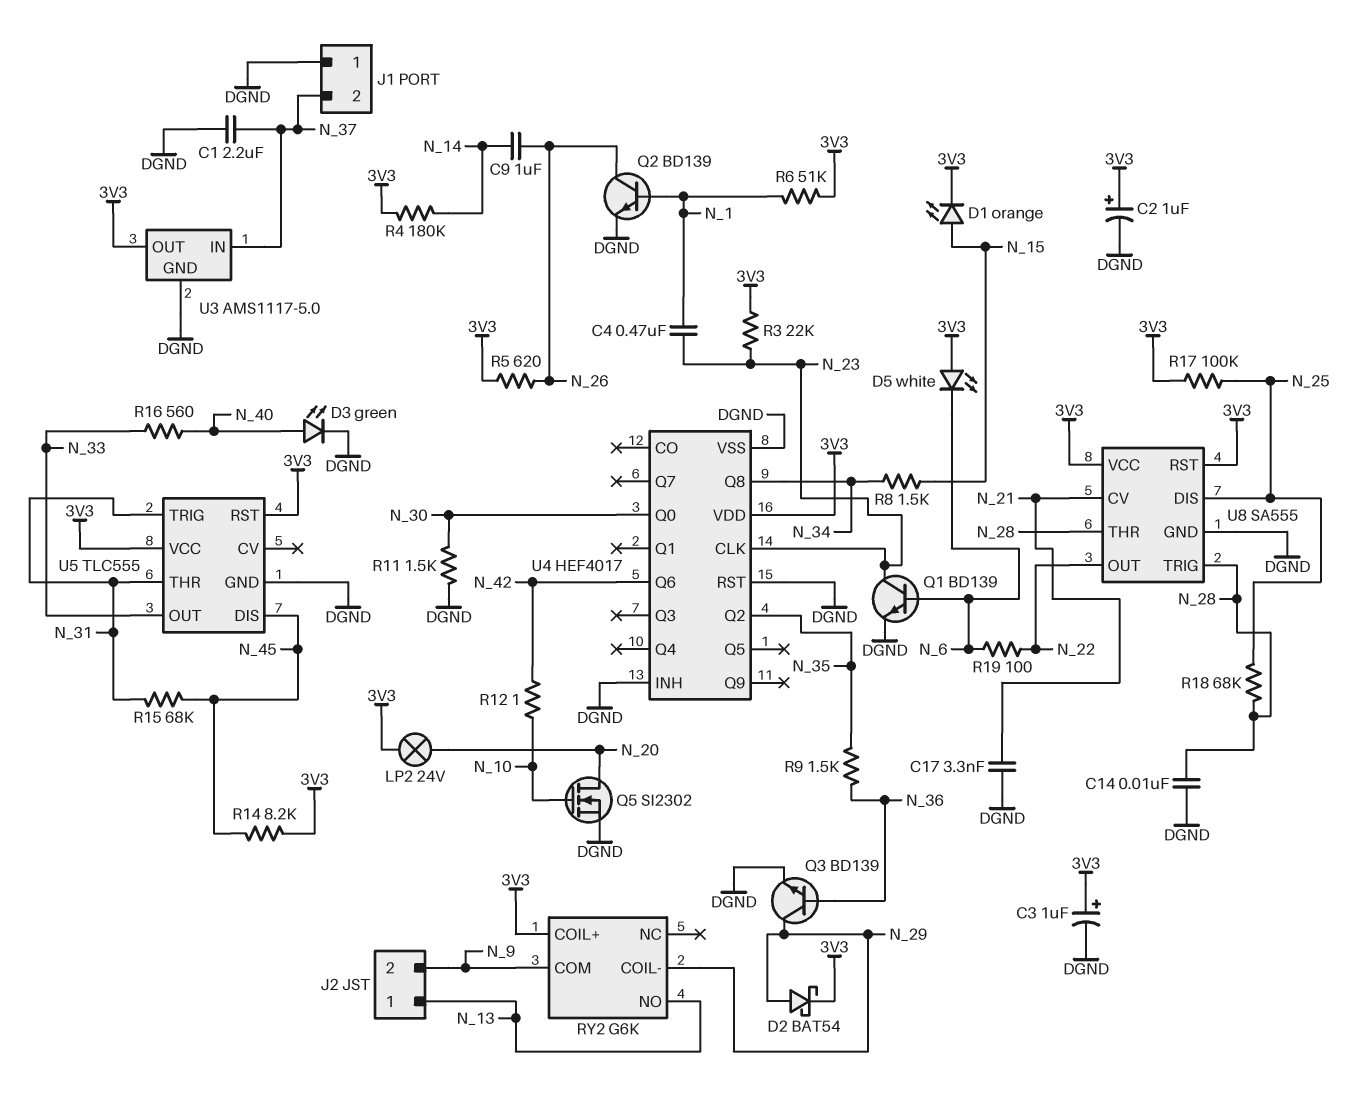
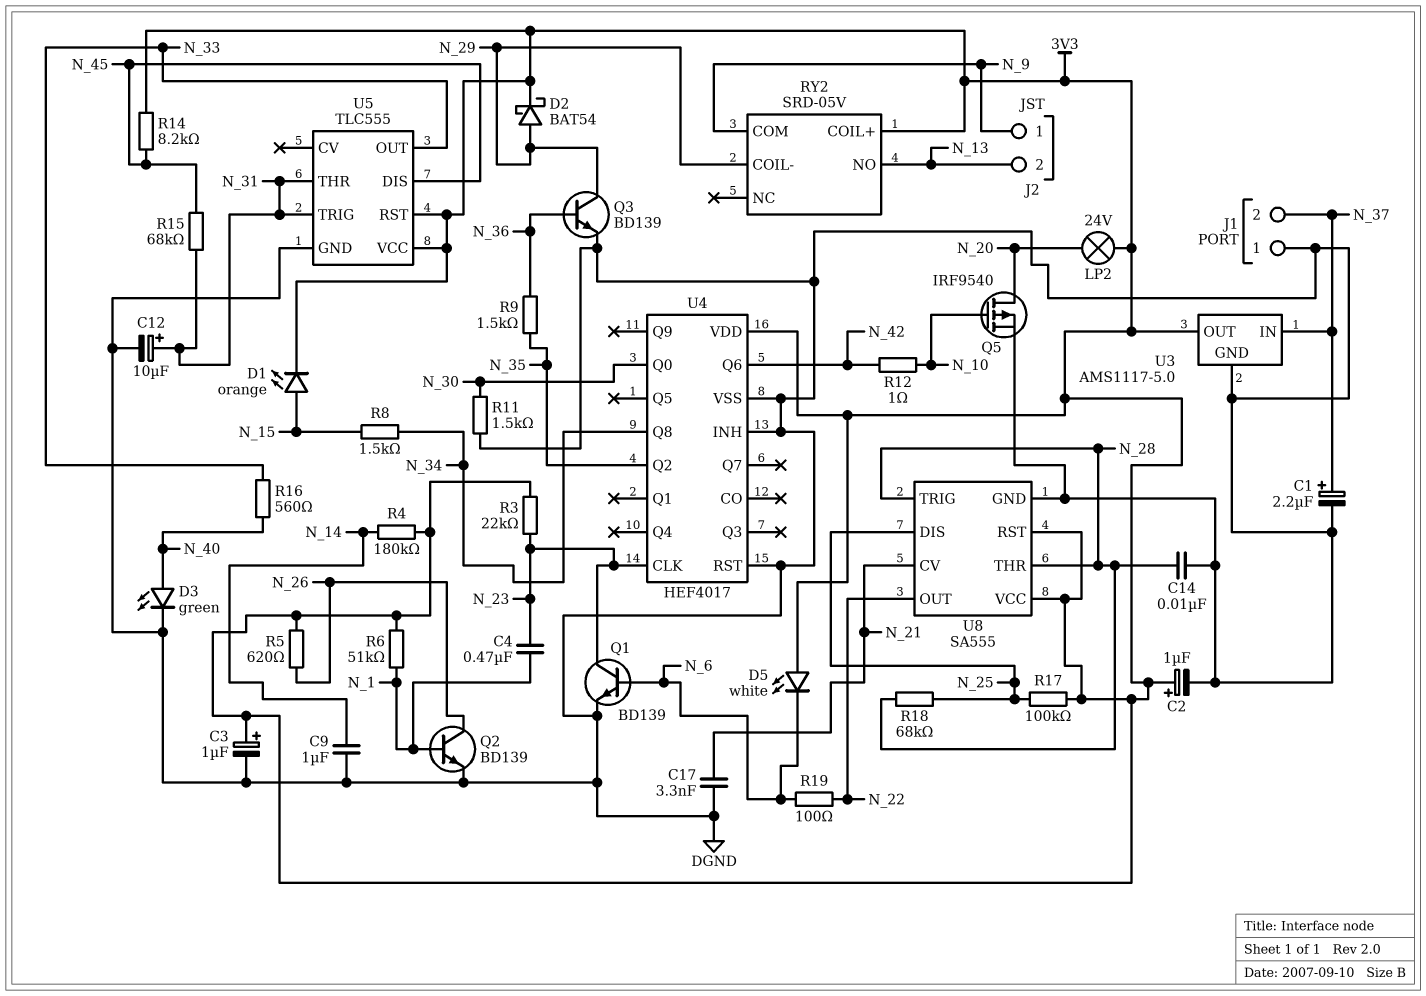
C1: 2.2uF (DGND, N_37) -> 2.2uF (plus N_37, minus DGND)
C9: 1uF (N_14, N_26) -> 1uF (DGND, N_14)
C12: none -> 10uF (plus N_31, minus DGND)
J2 pin 1: N_13 -> N_9
J2 pin 2: N_9 -> N_13
Q5: NMOS SI2302 (G N_10, D N_20, S DGND) -> PMOS IRF9540 (G N_10, D N_20, S DGND)
RY2: G6K -> SRD-05V

